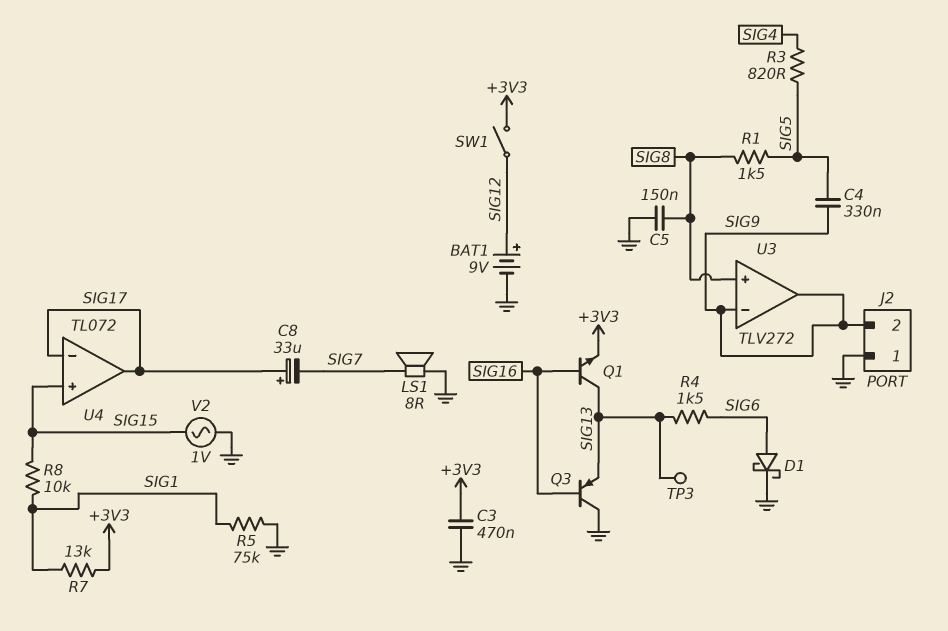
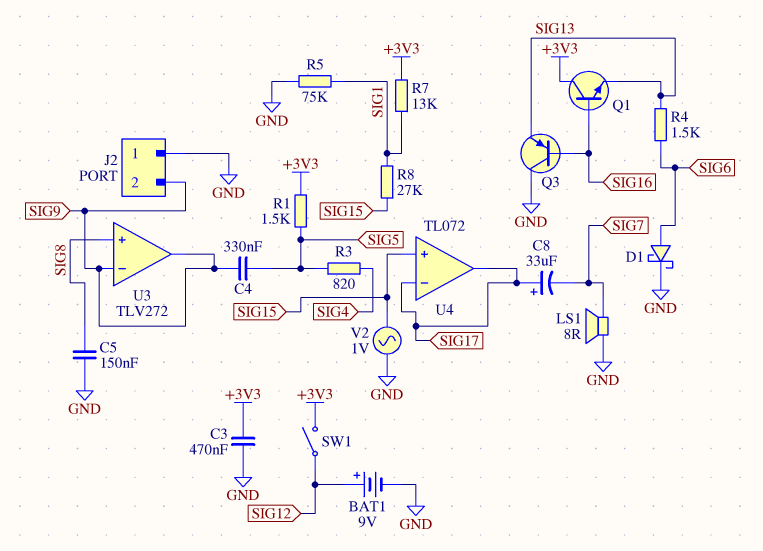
Q1: NPN (B SIG16, C SIG13, E +3V3) -> NPN (B SIG16, C +3V3, E SIG13)
R1: 1.5k (SIG5, SIG8) -> 1.5k (+3V3, SIG5)
R8: 10k (SIG1, SIG15) -> 27k (SIG1, SIG15)
TP3: test point (SIG13) -> none

